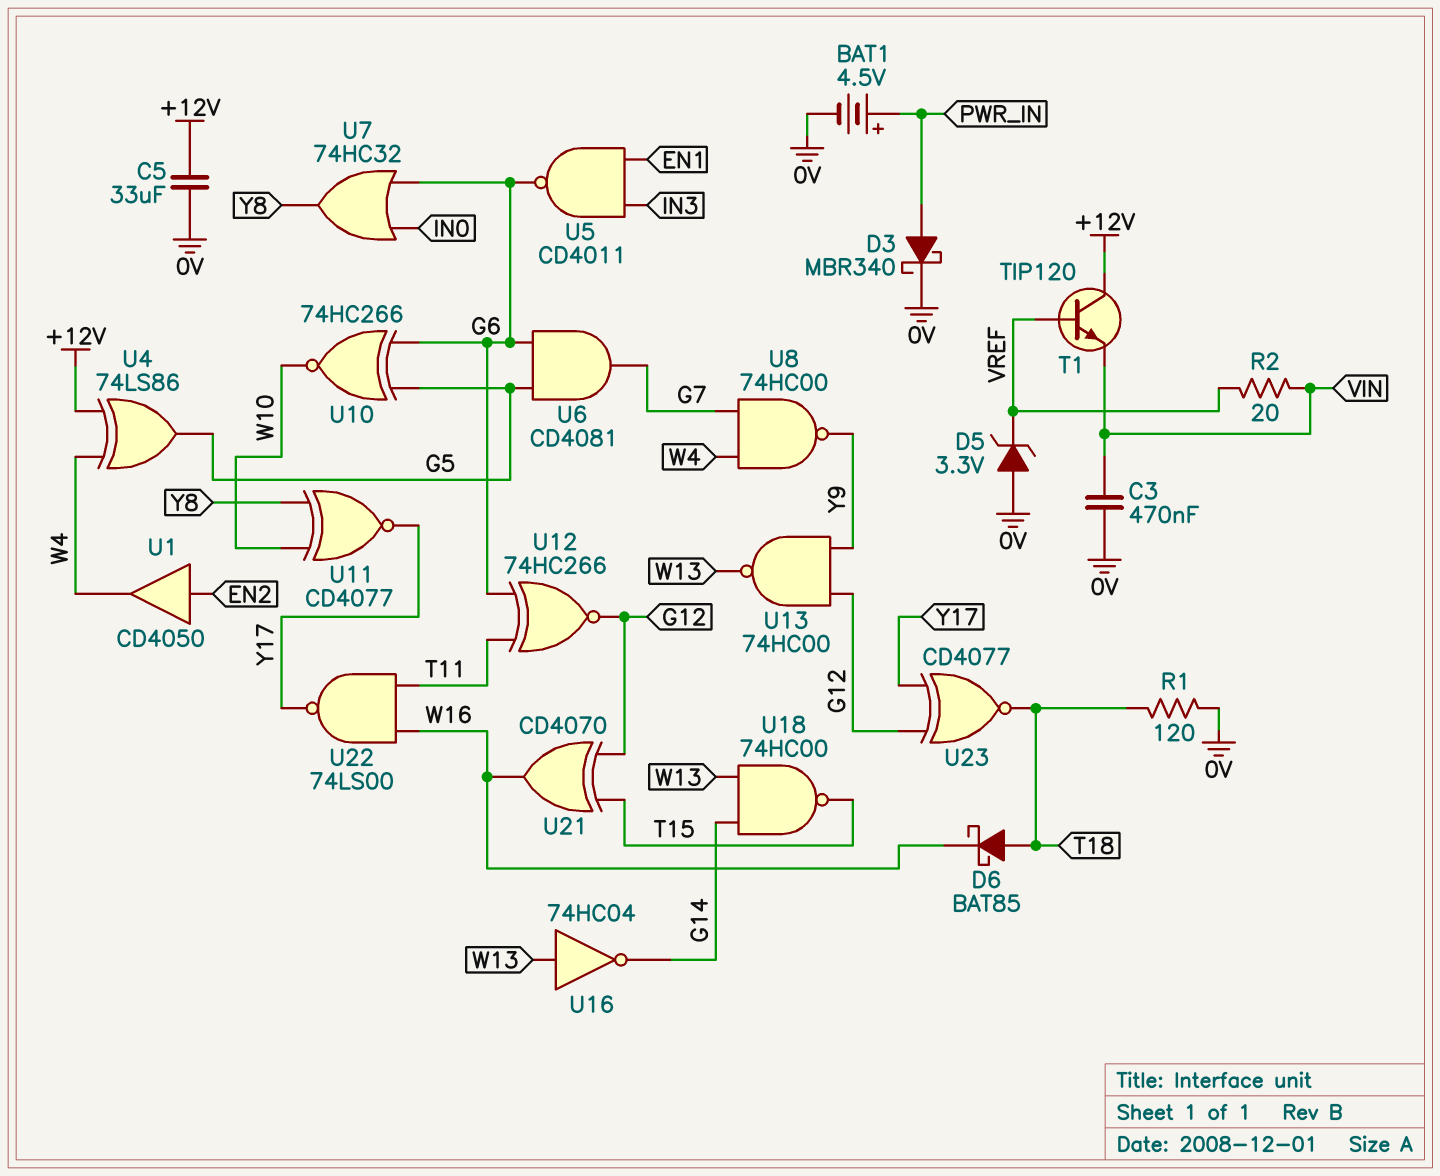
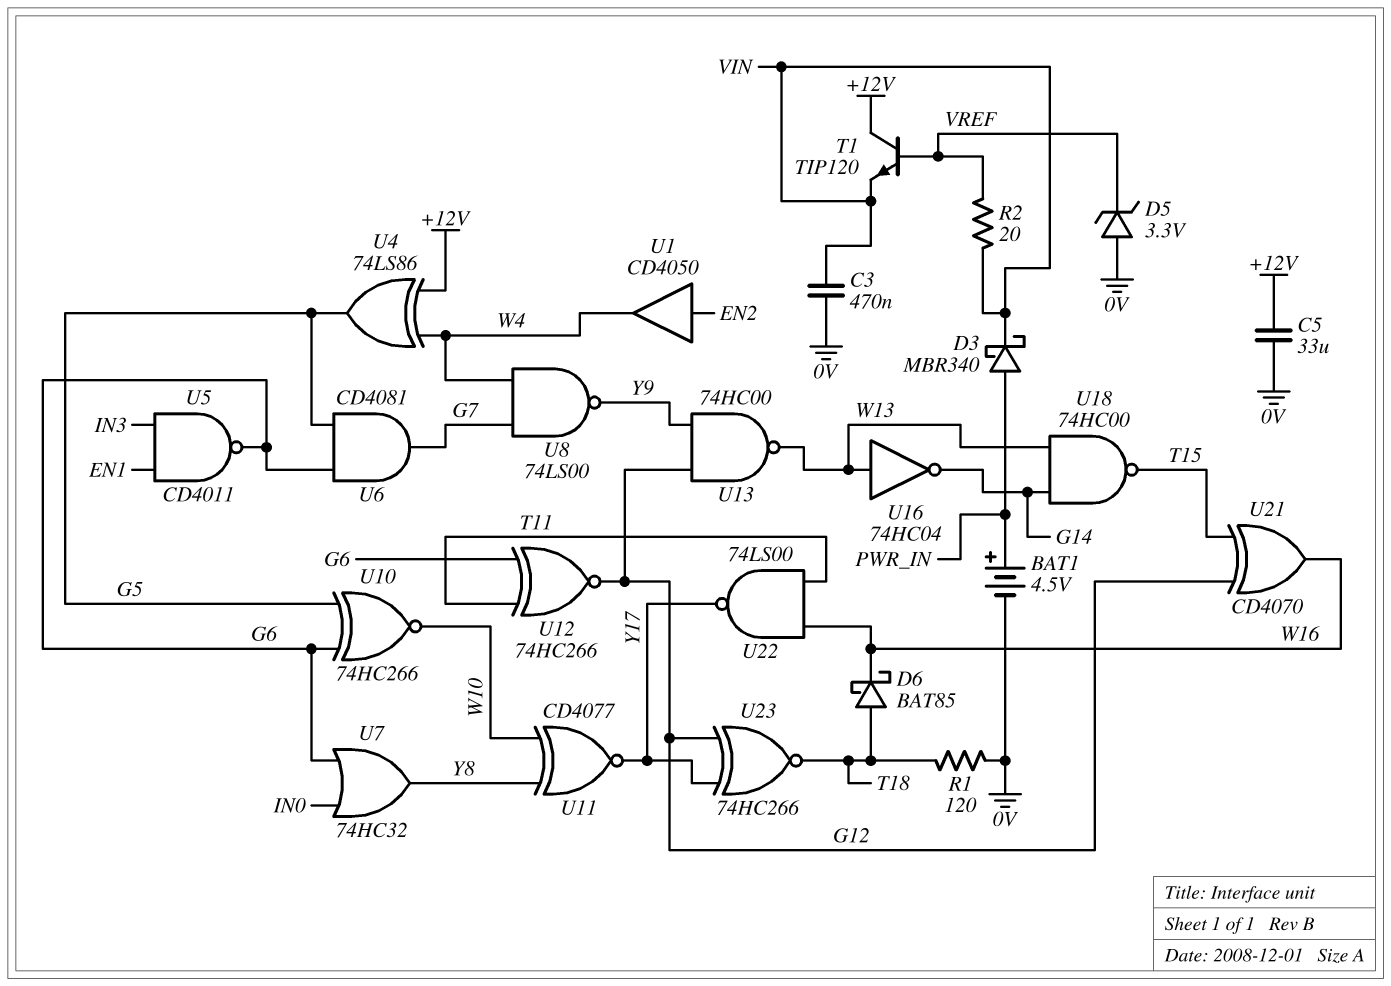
D3: schottky MBR340 (A PWR_IN, K 0V) -> schottky MBR340 (A PWR_IN, K VIN)
U8: NAND 74HC00 (in G7, in W4, out Y9) -> NAND 74LS00 (in G7, in W4, out Y9)
U23: XNOR CD4077 (in G12, in Y17, out T18) -> XNOR 74HC266 (in G12, in Y17, out T18)

